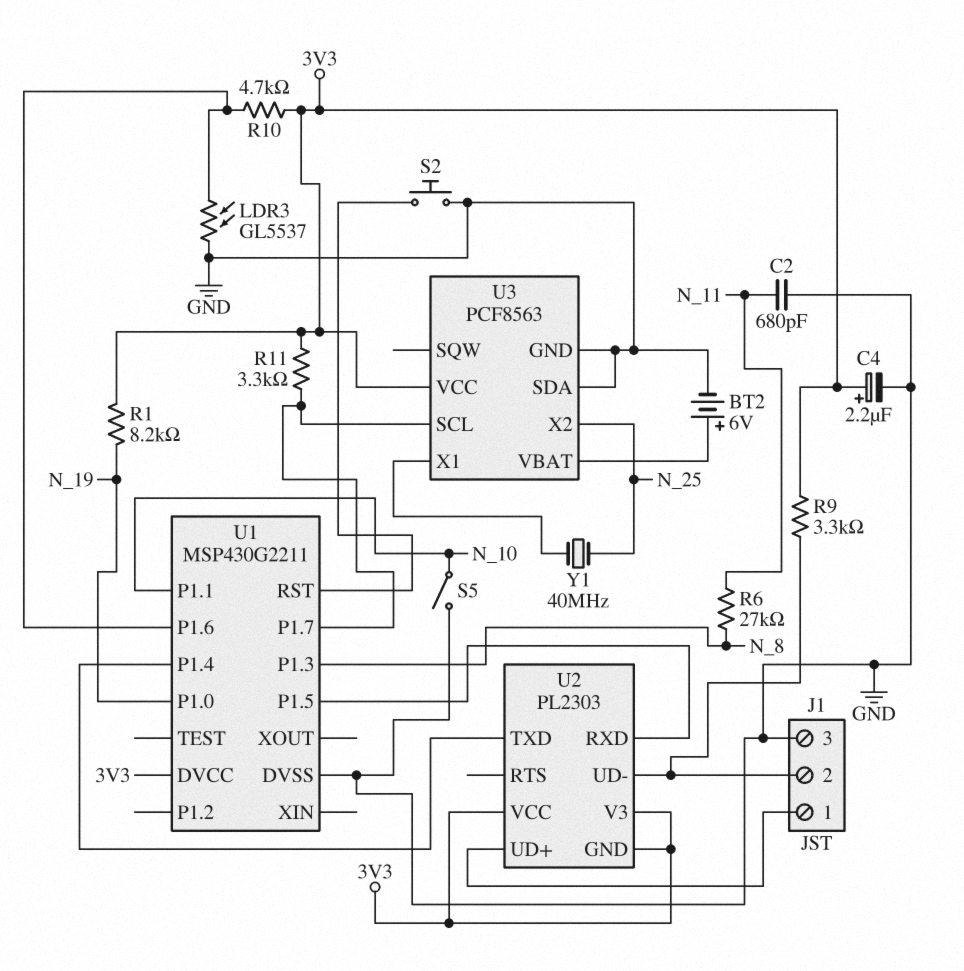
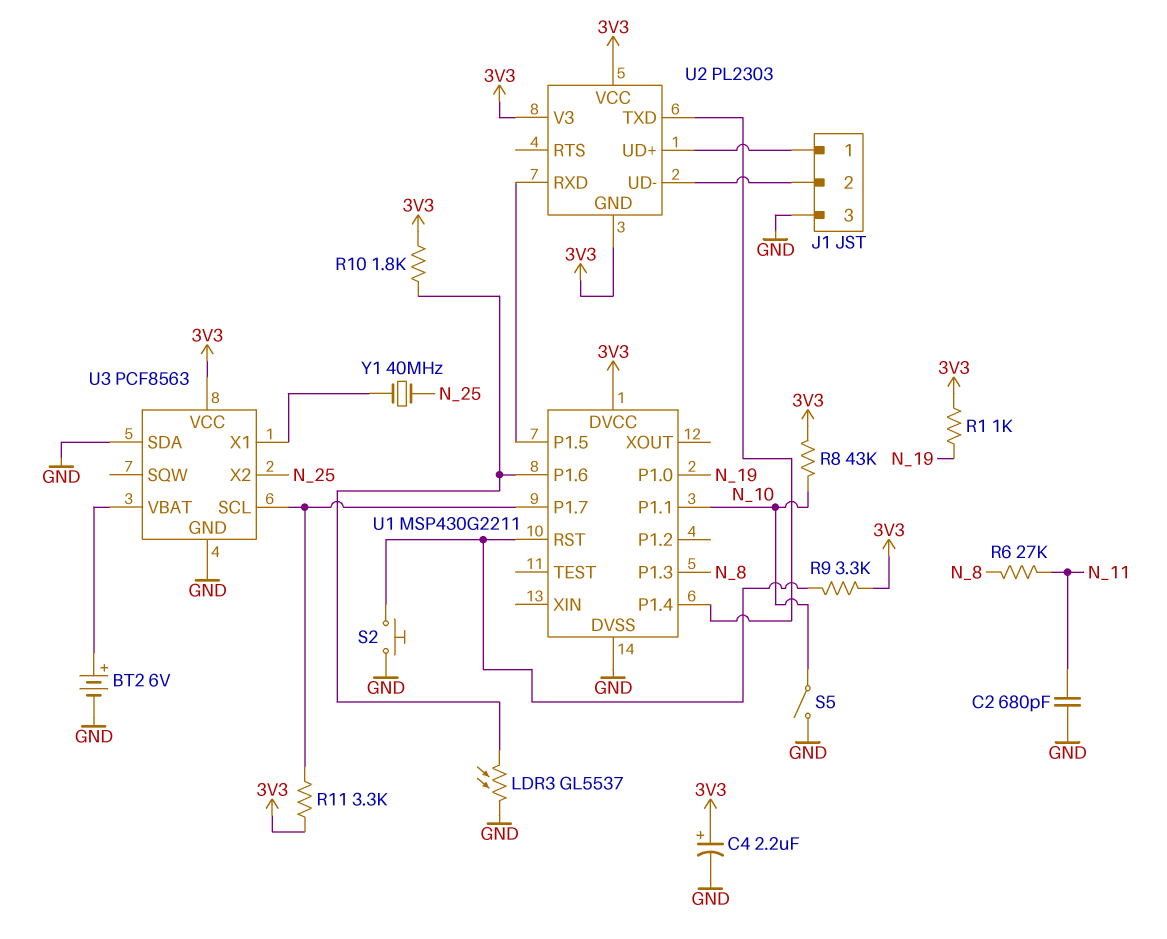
R1: 8.2k (3V3, N_19) -> 1k (3V3, N_19)
R8: none -> 43k (3V3, N_10)
R9: 3.3k (3V3, J1/2) -> 3.3k (3V3, U1/RST)
R10: 4.7k (3V3, U1/P1.6) -> 1.8k (3V3, U1/P1.6)

